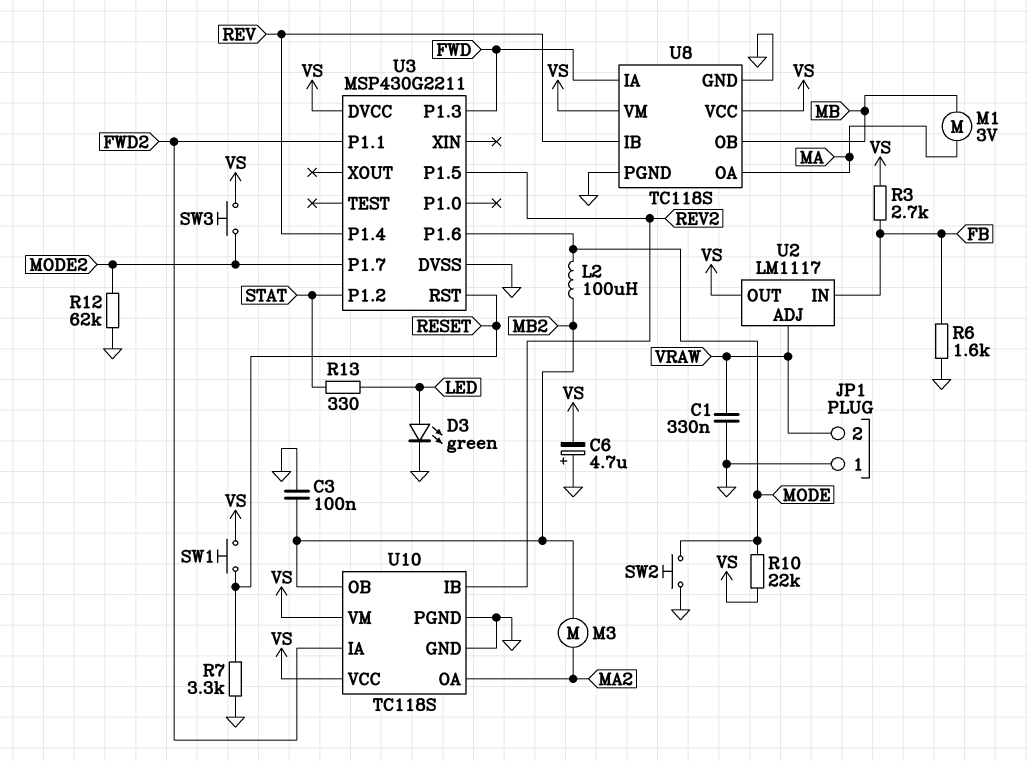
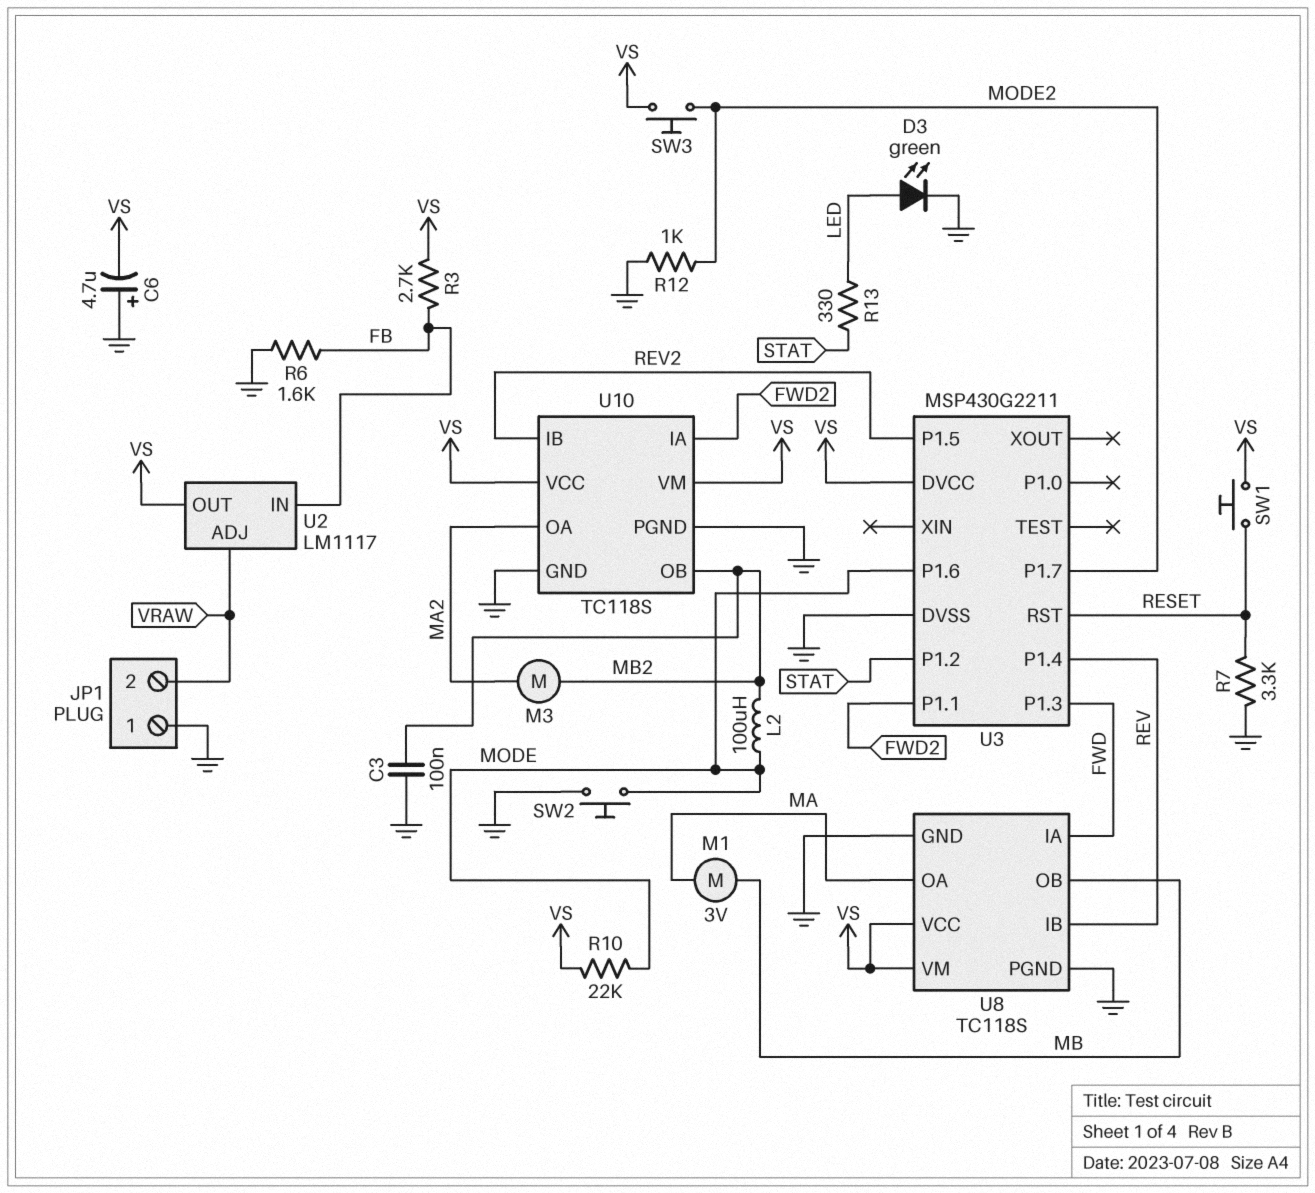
C1: 330nF (GND, VRAW) -> none
R12: 62k (GND, MODE2) -> 1k (GND, MODE2)

